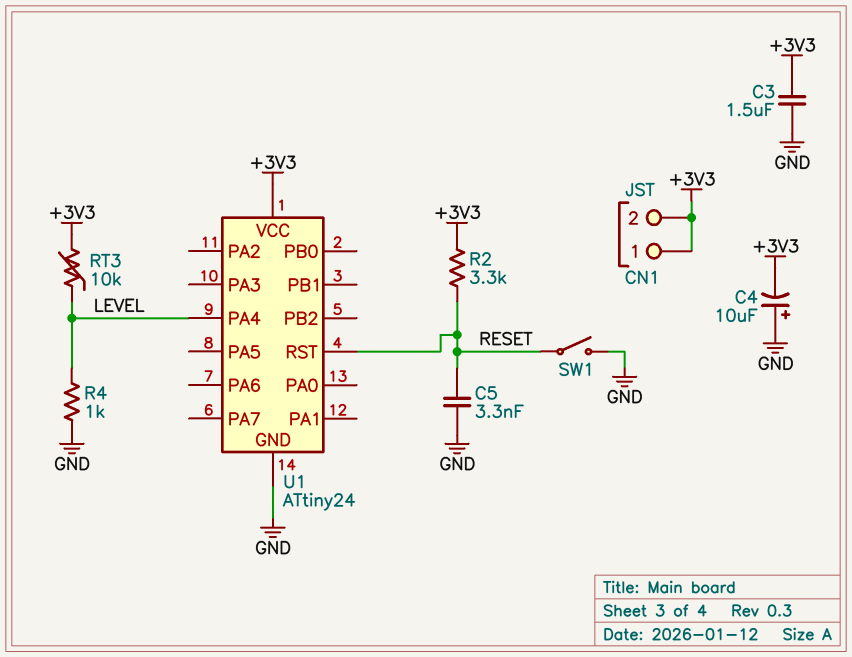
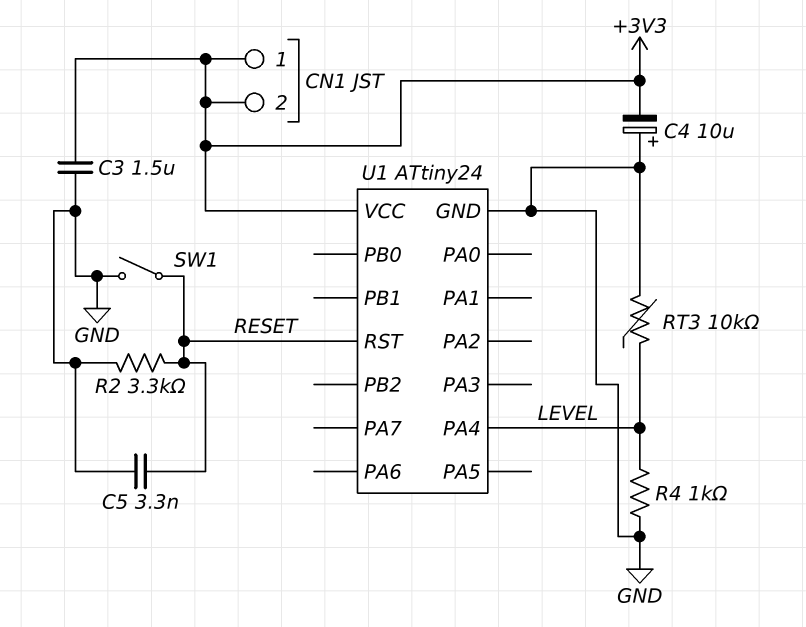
R2: 3.3k (+3V3, RESET) -> 3.3k (GND, RESET)
RT3: 10k (+3V3, LEVEL) -> 10k (GND, LEVEL)

